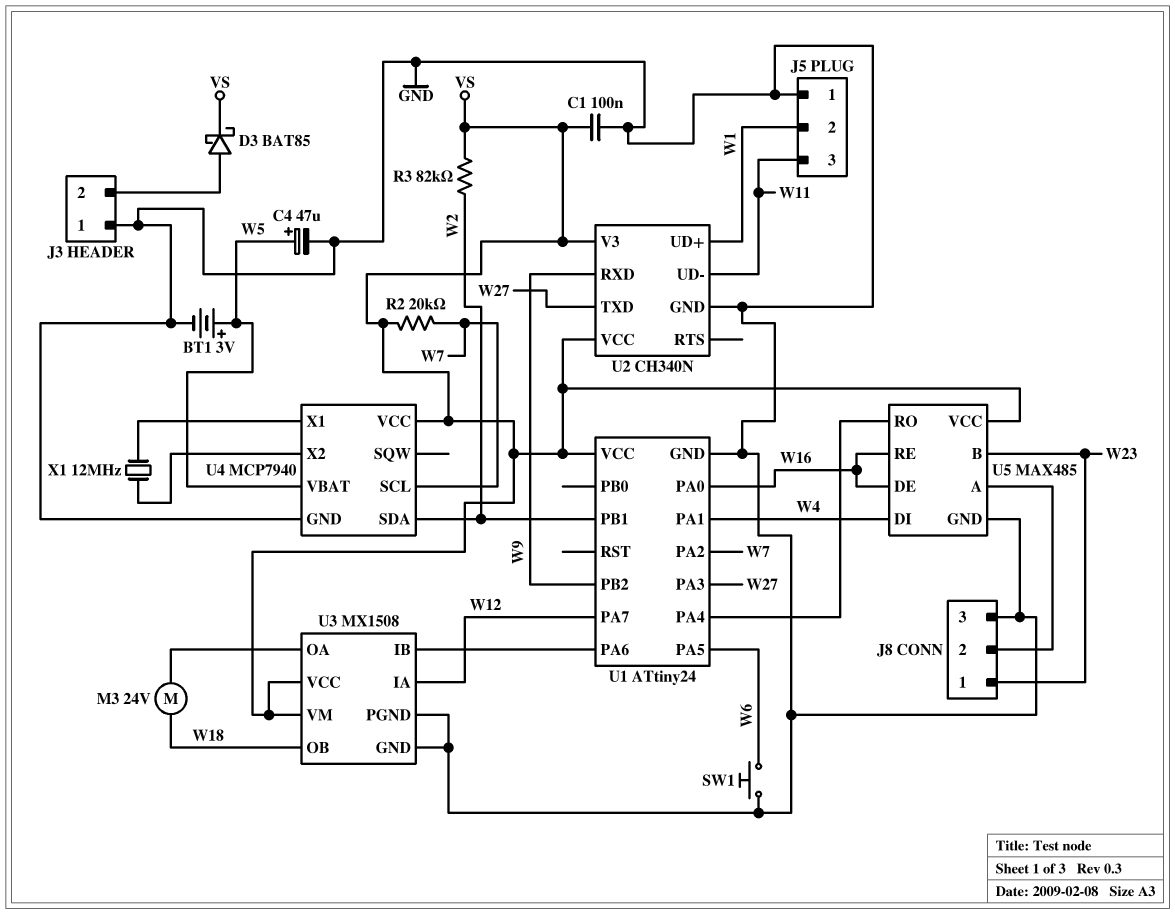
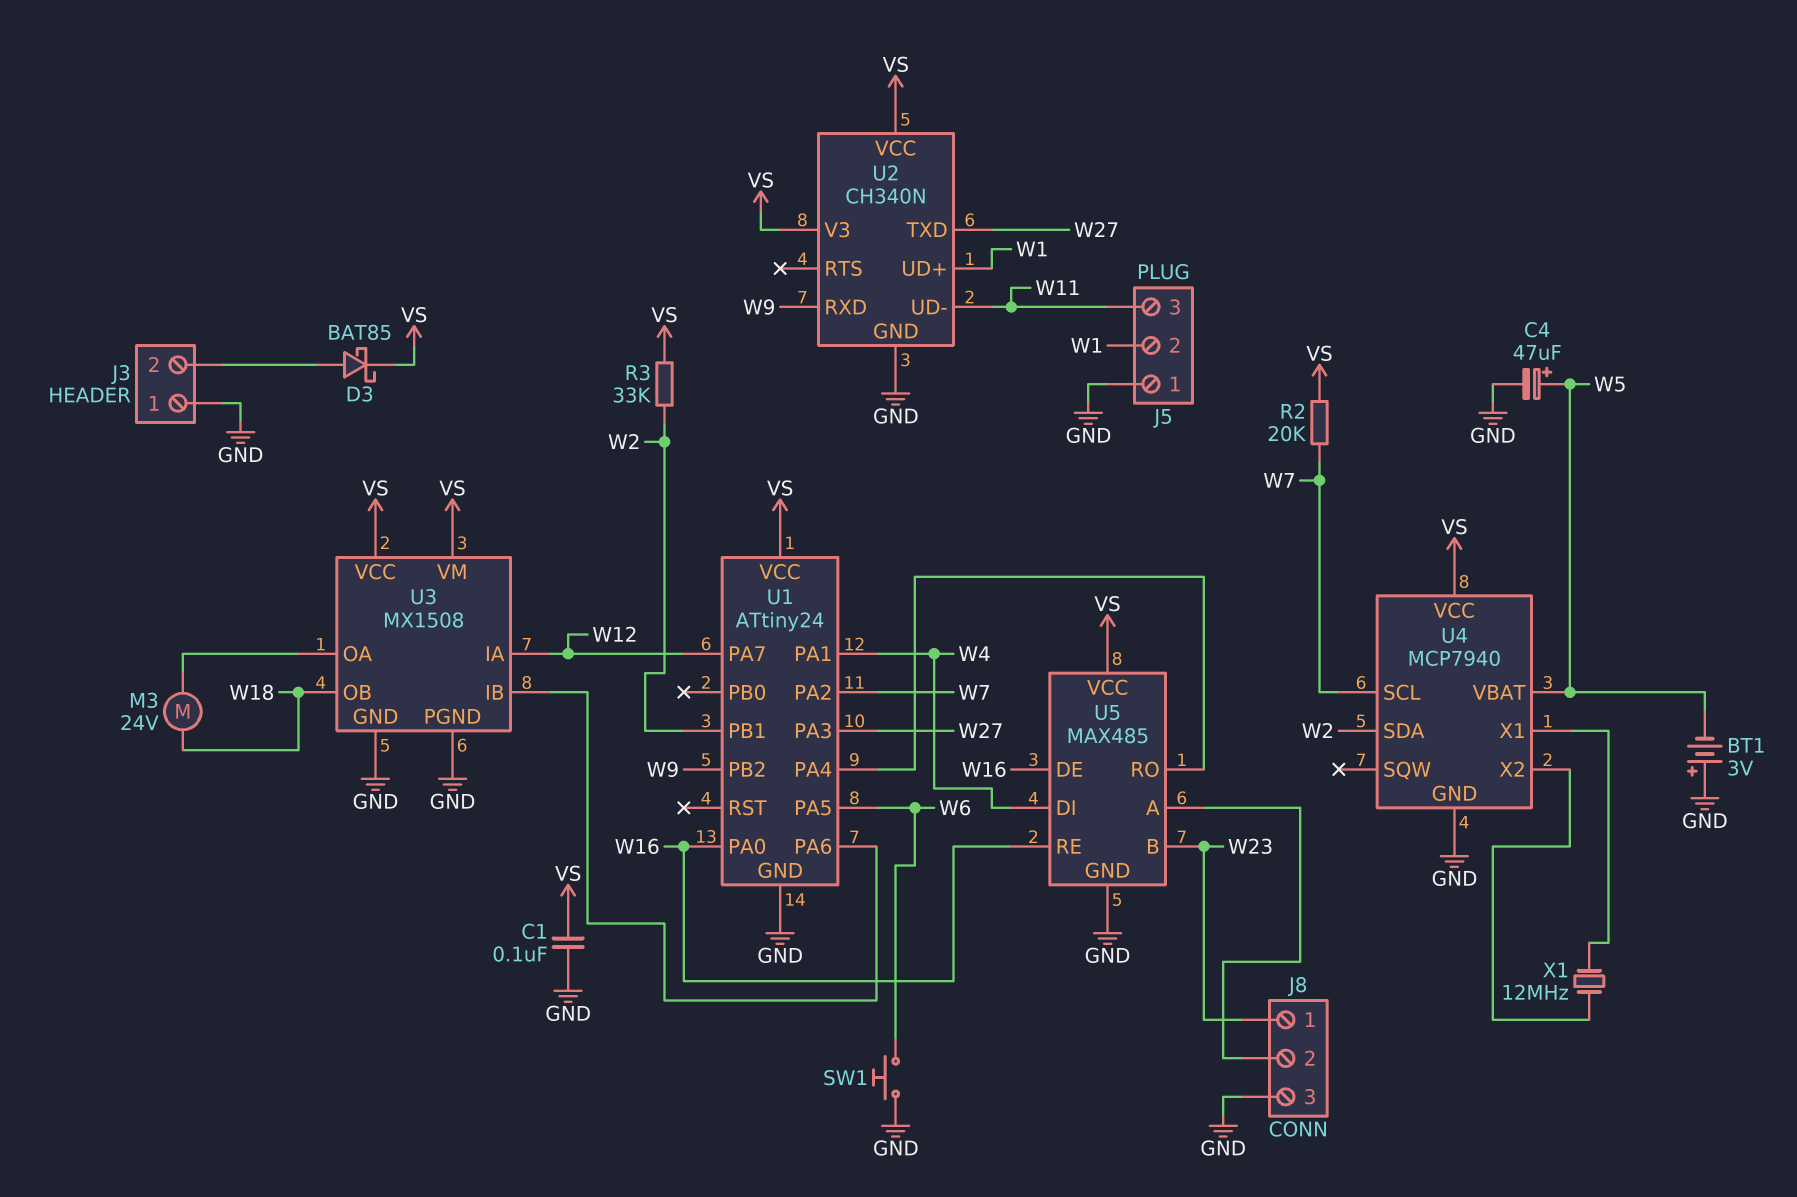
BT1: 3V (plus W5, minus GND) -> 3V (plus GND, minus W5)
R3: 82k (VS, W2) -> 33k (VS, W2)

